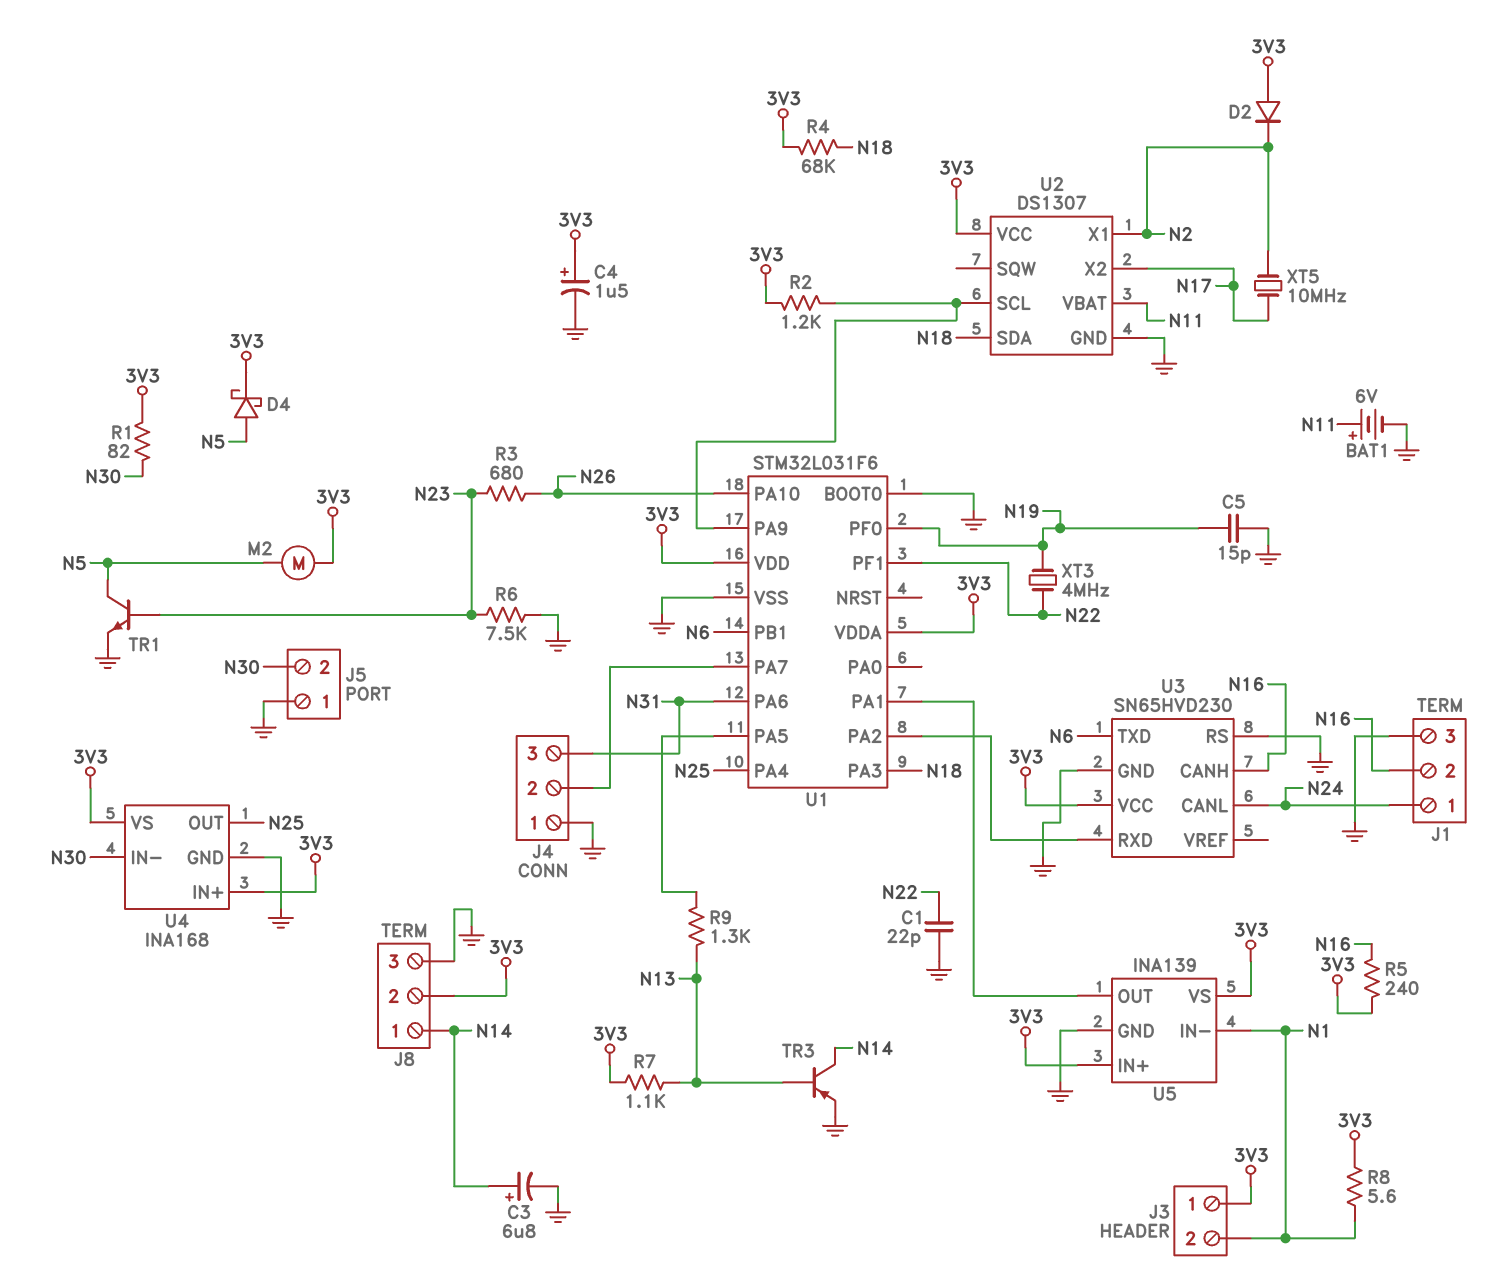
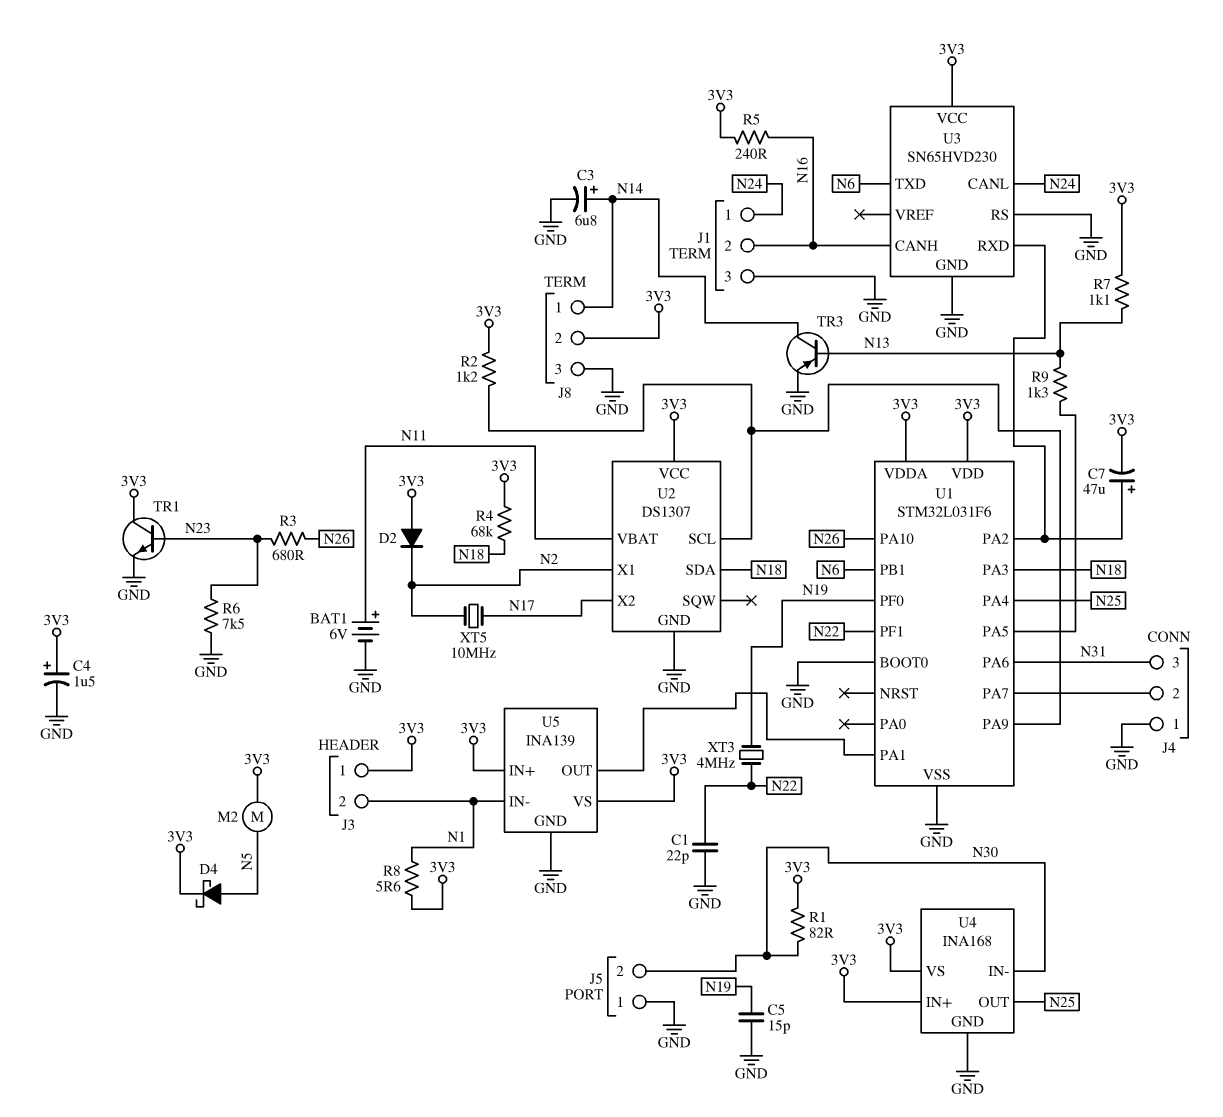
C7: none -> 47uF (plus U1/PA2, minus 3V3)
TR1: NPN (B N23, C N5, E GND) -> NPN (B N23, C 3V3, E GND)

